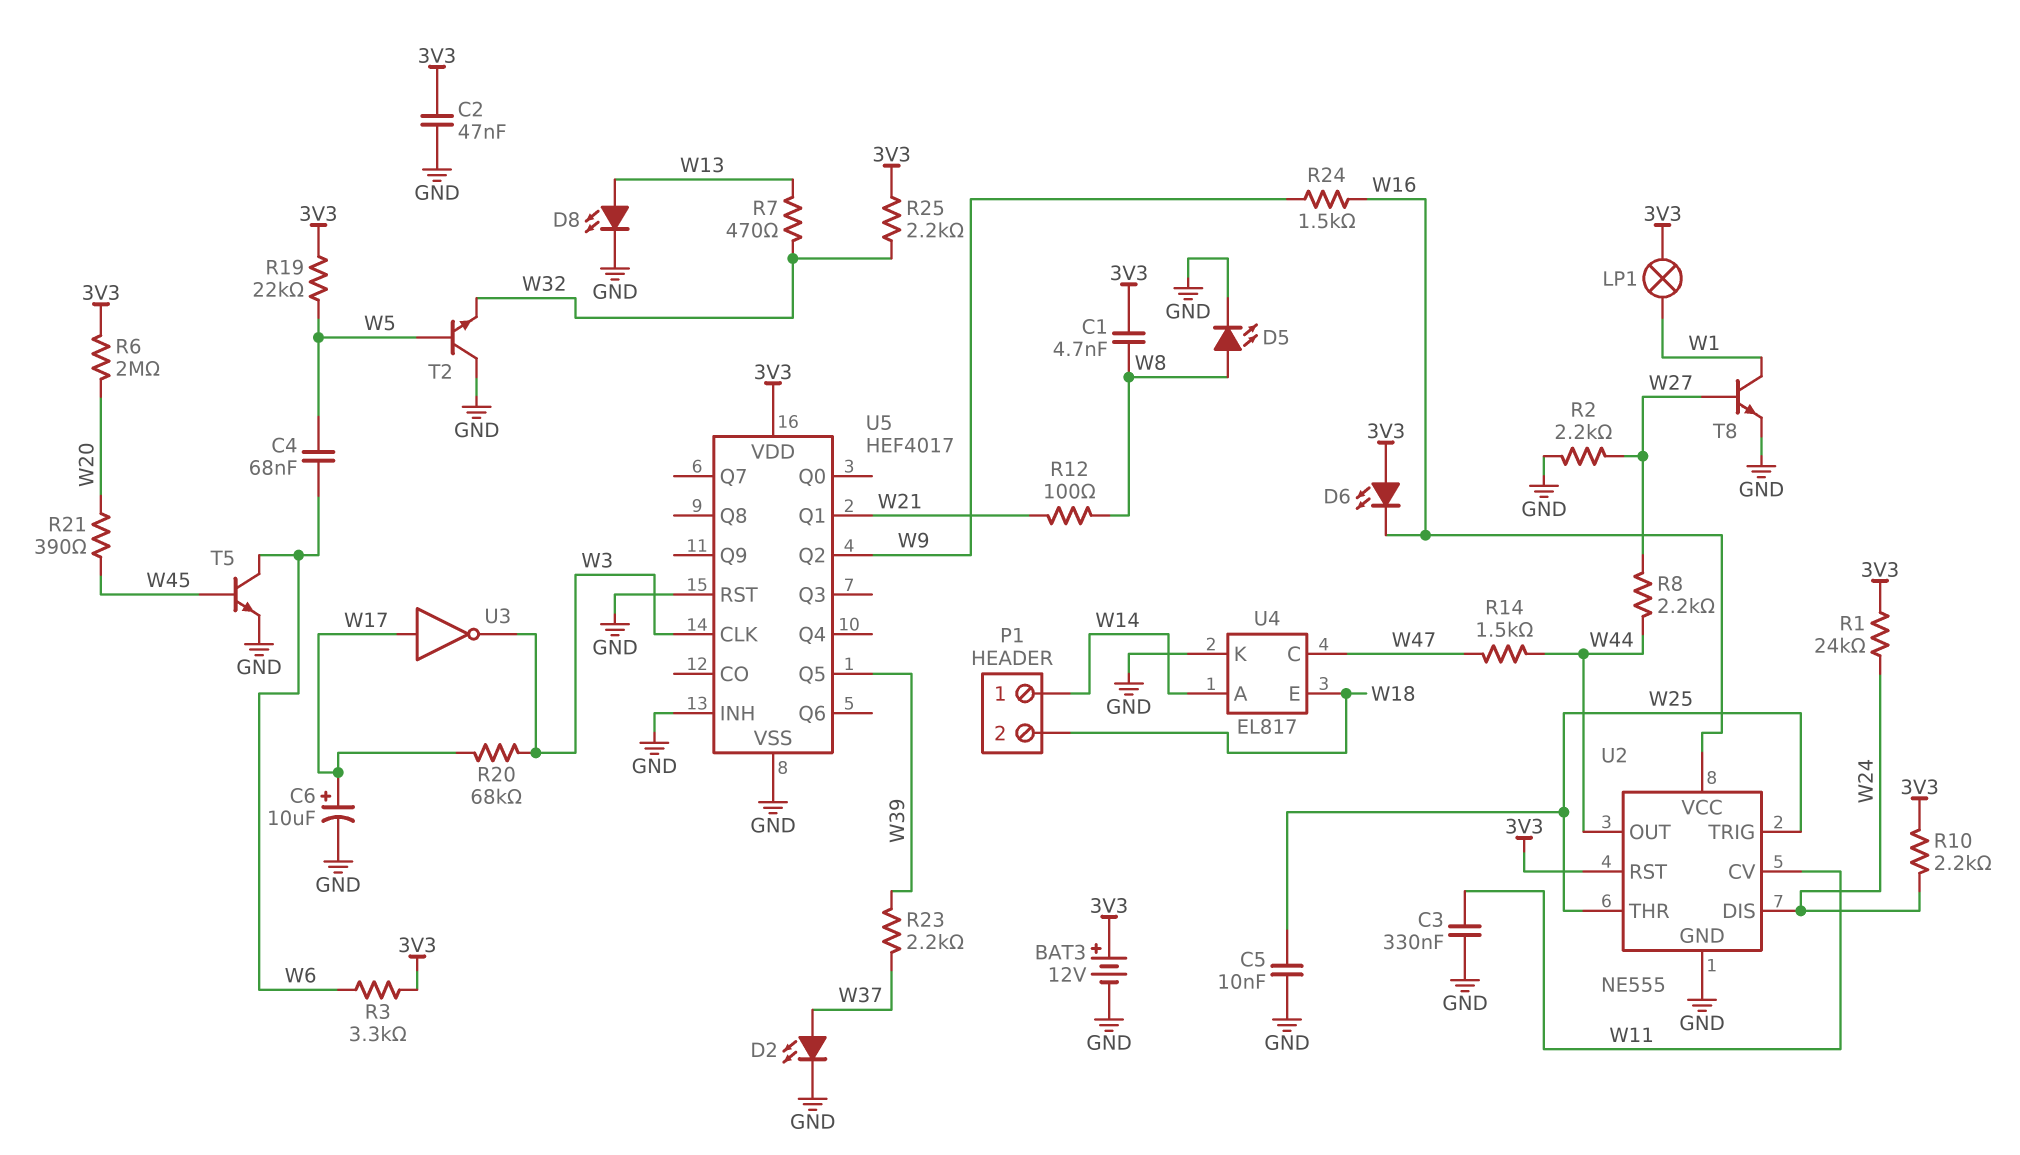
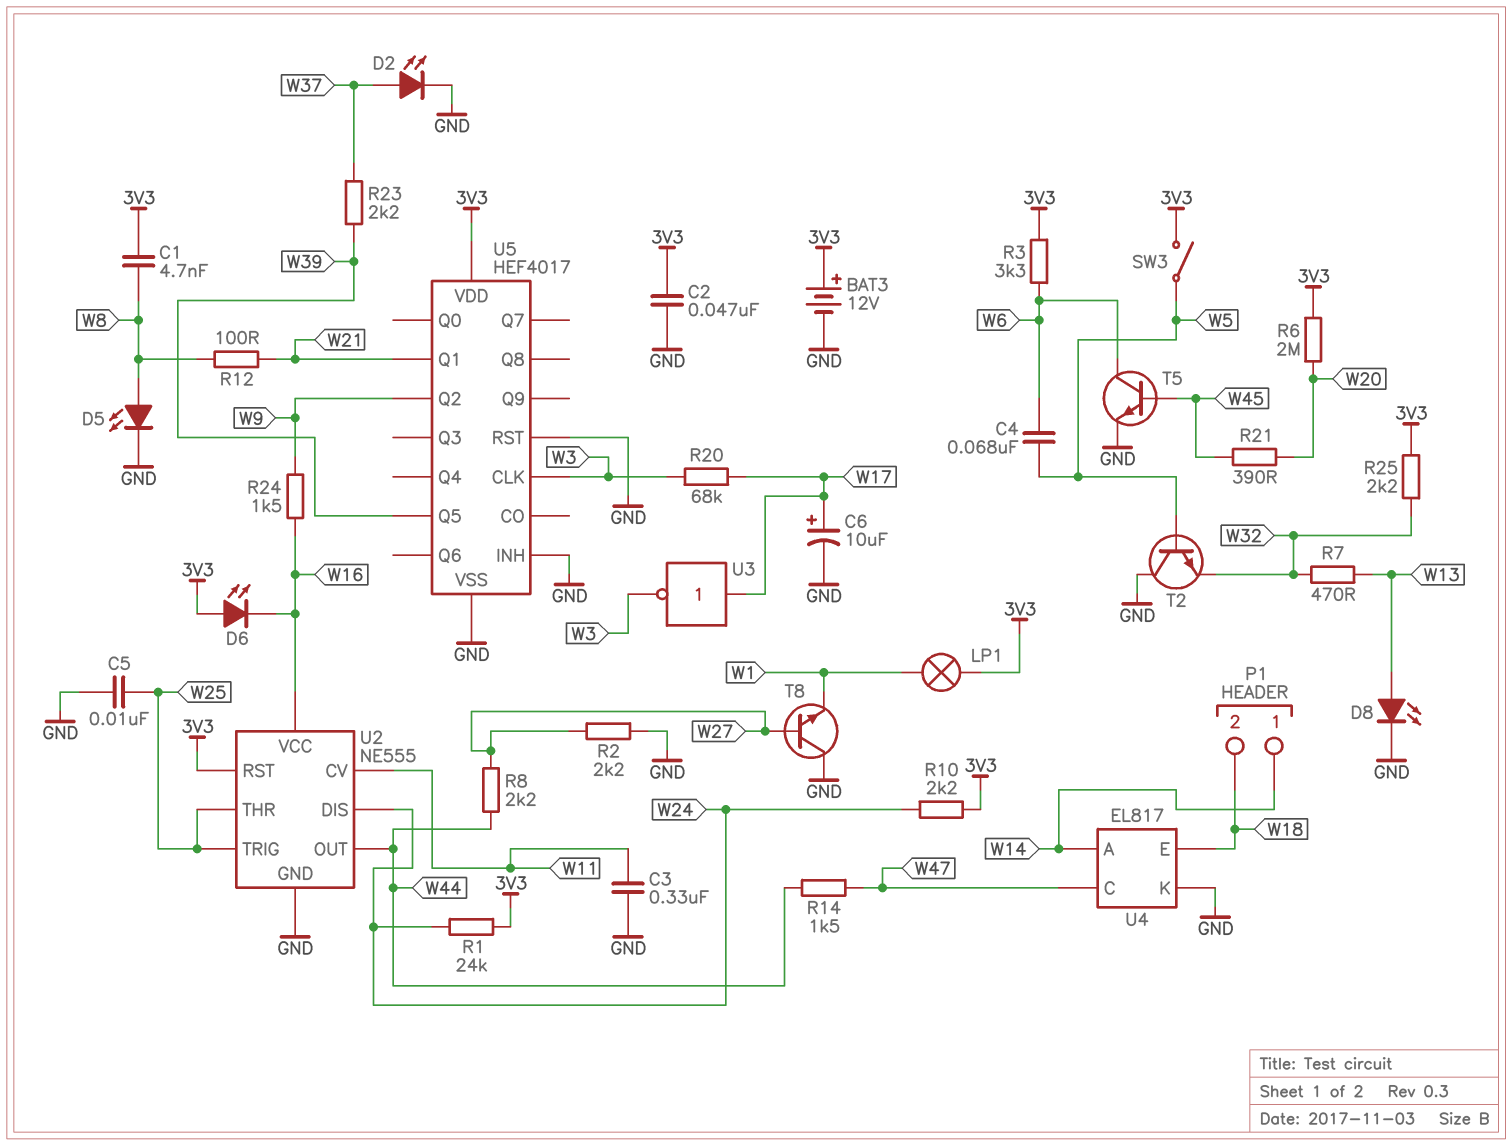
R19: 22k (3V3, W5) -> none
SW3: none -> switch (3V3, W5)
T8: NPN (B W27, C W1, E GND) -> NPN (B W27, C GND, E W1)

